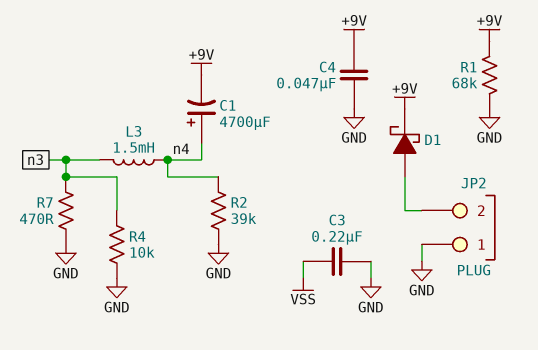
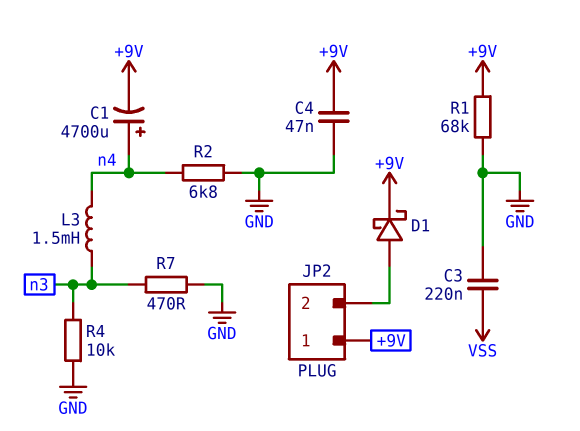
JP2 pin 1: GND -> +9V
R2: 39k (GND, n4) -> 6.8k (GND, n4)

